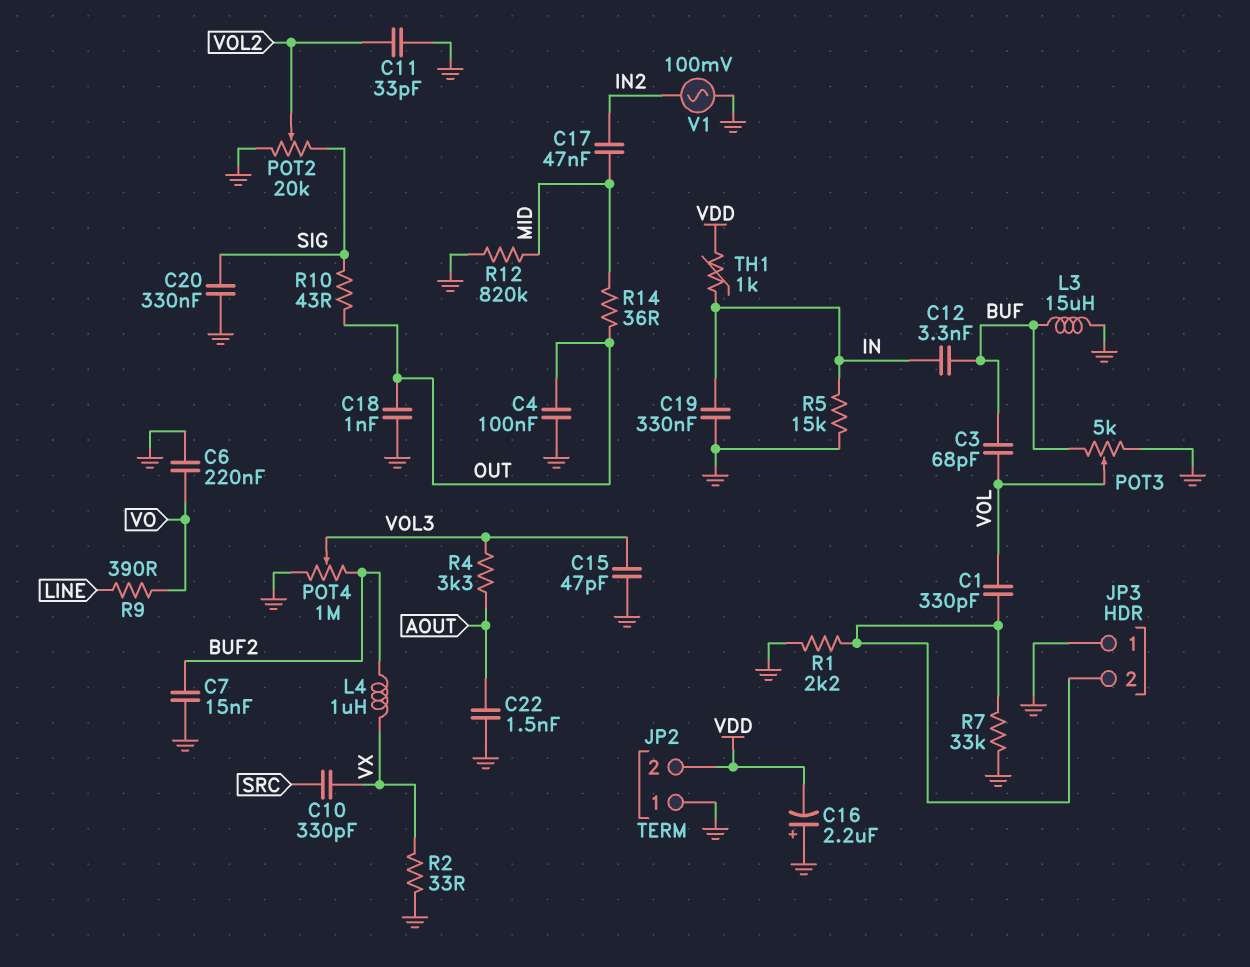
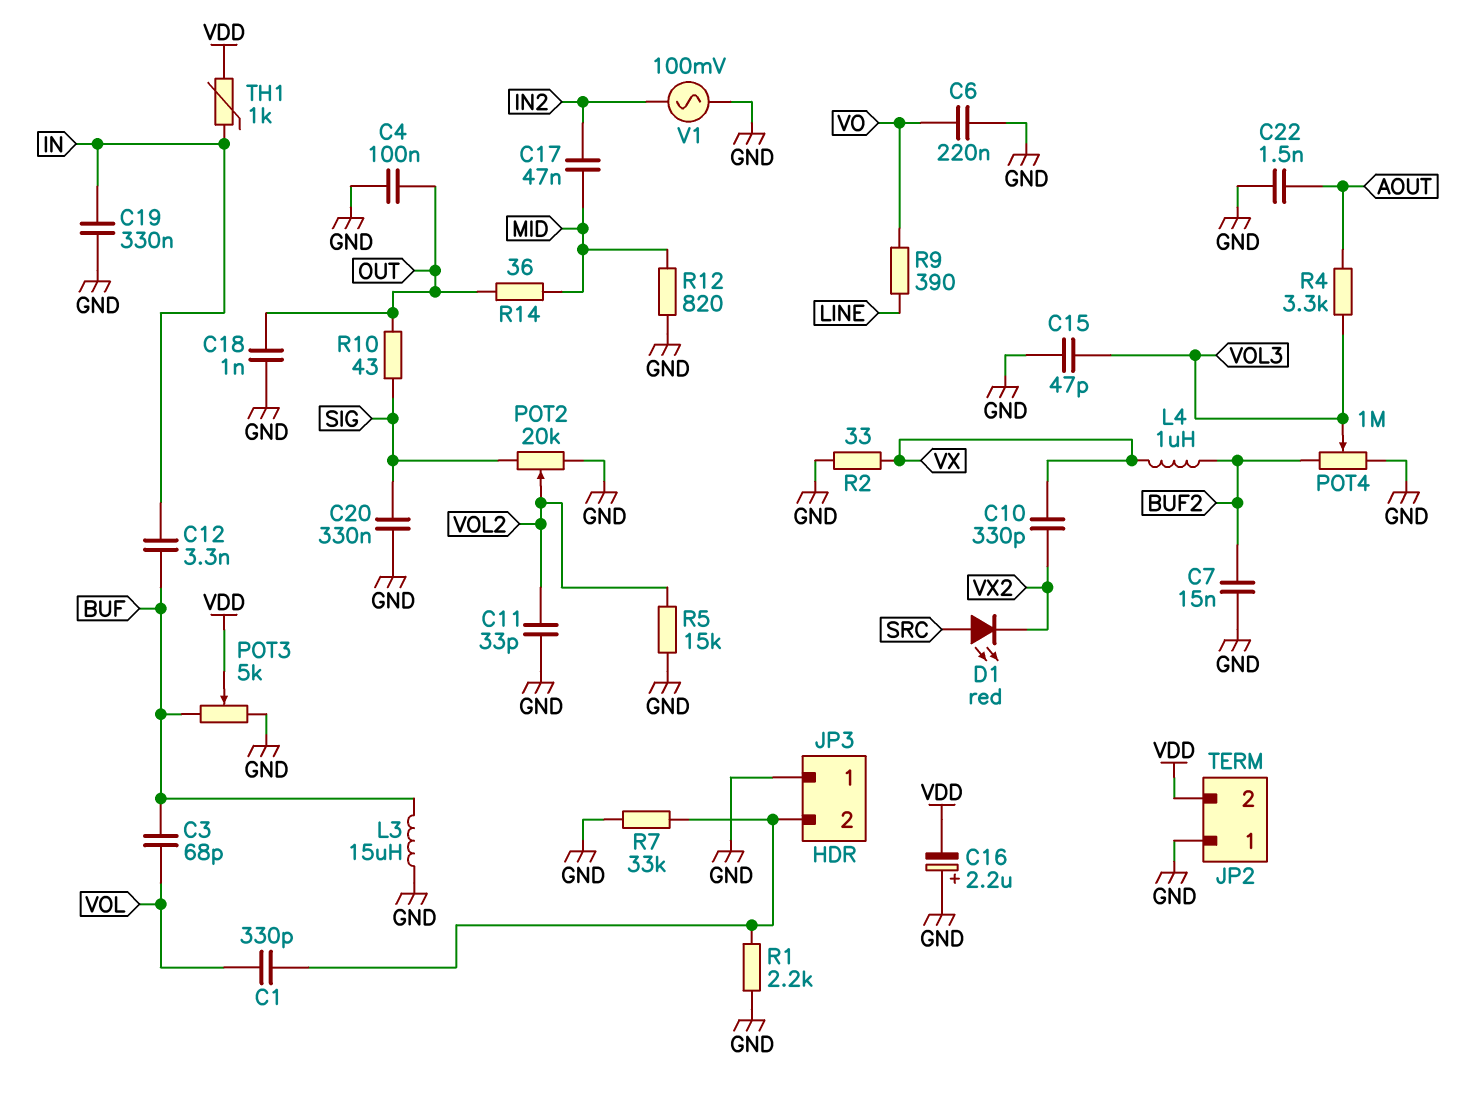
C10: 330pF (SRC, VX) -> 330pF (VX, VX2)
D1: none -> LED red (A SRC, K VX2)
POT3: 5k (BUF, GND, wiper VOL) -> 5k (BUF, GND, wiper VDD)
R5: 15k (GND, IN) -> 15k (GND, VOL2)
R12: 820k (GND, MID) -> 820 (GND, MID)

